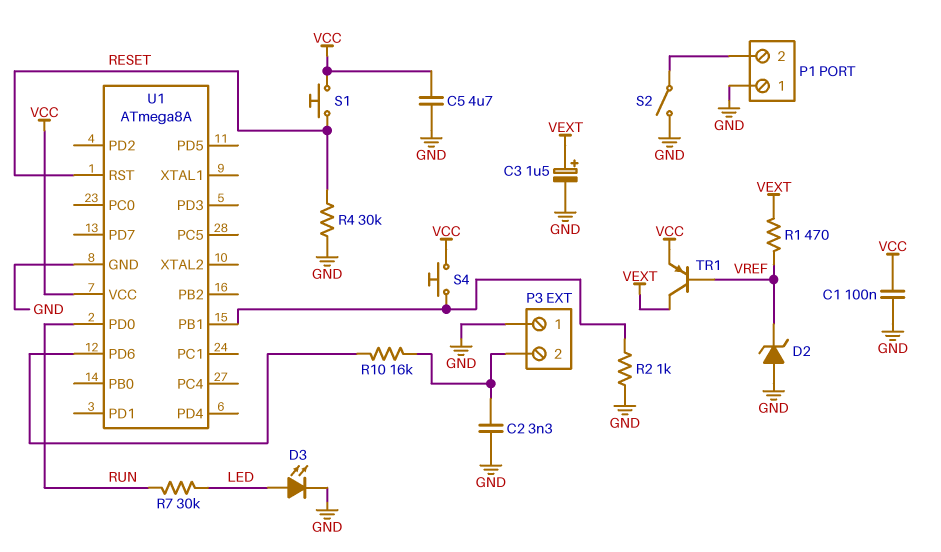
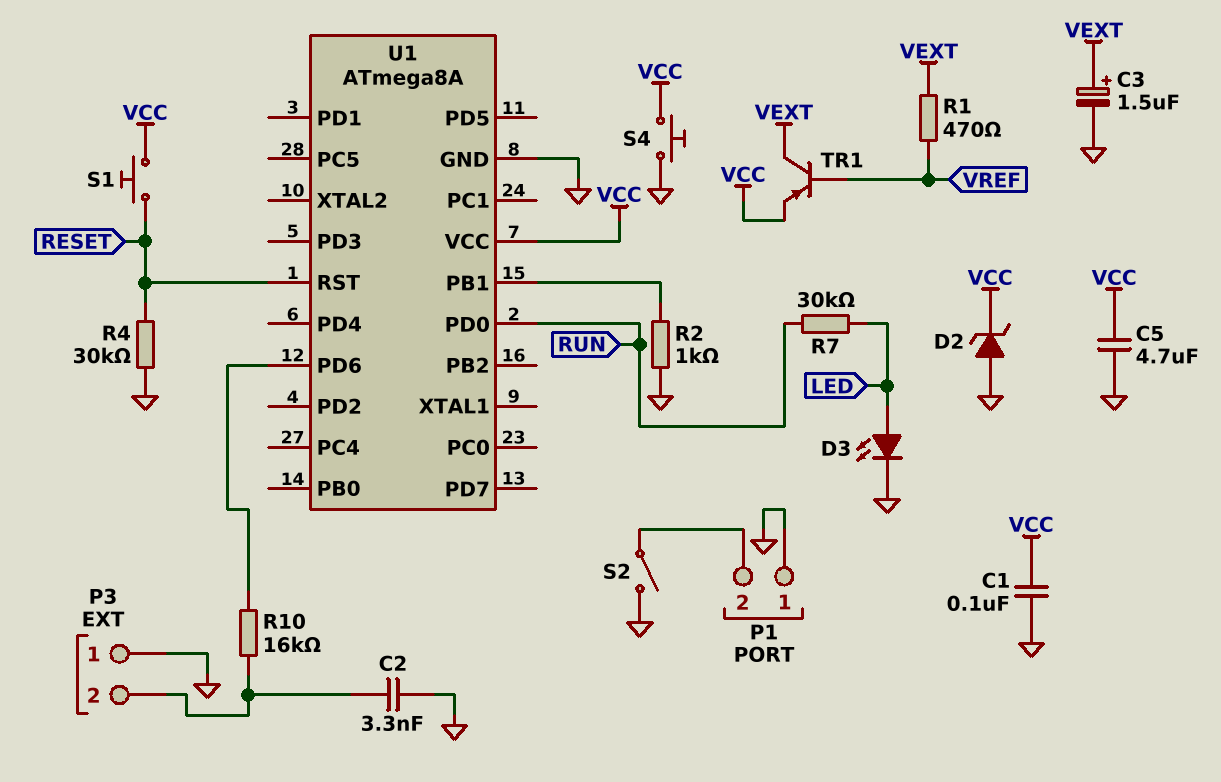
D2: zener (A GND, K VREF) -> zener (A GND, K VCC)
S4: button (U1/PB1, VCC) -> button (GND, VCC)

